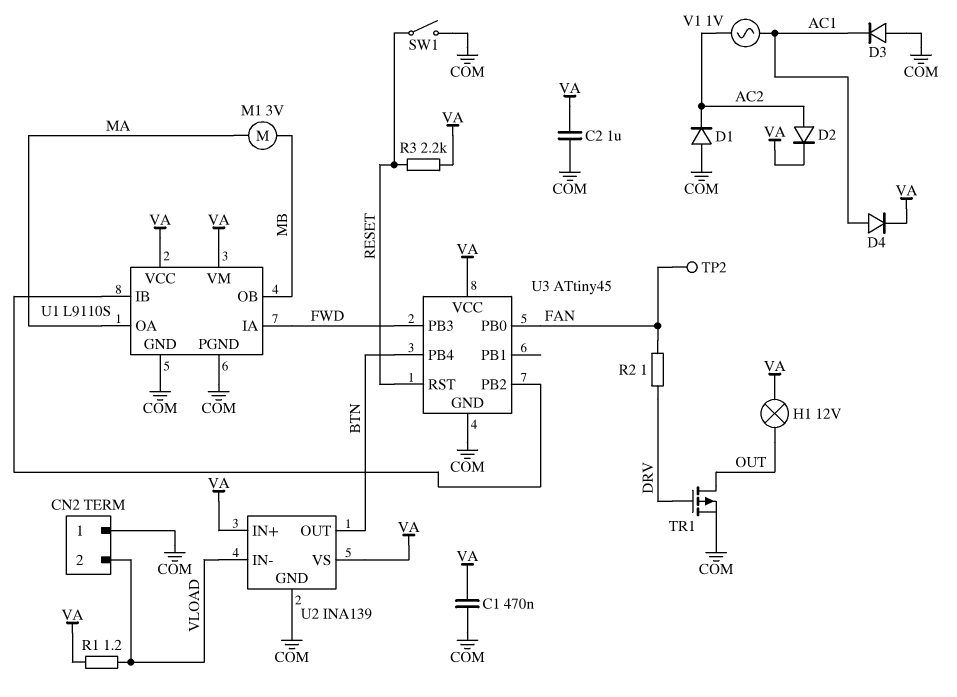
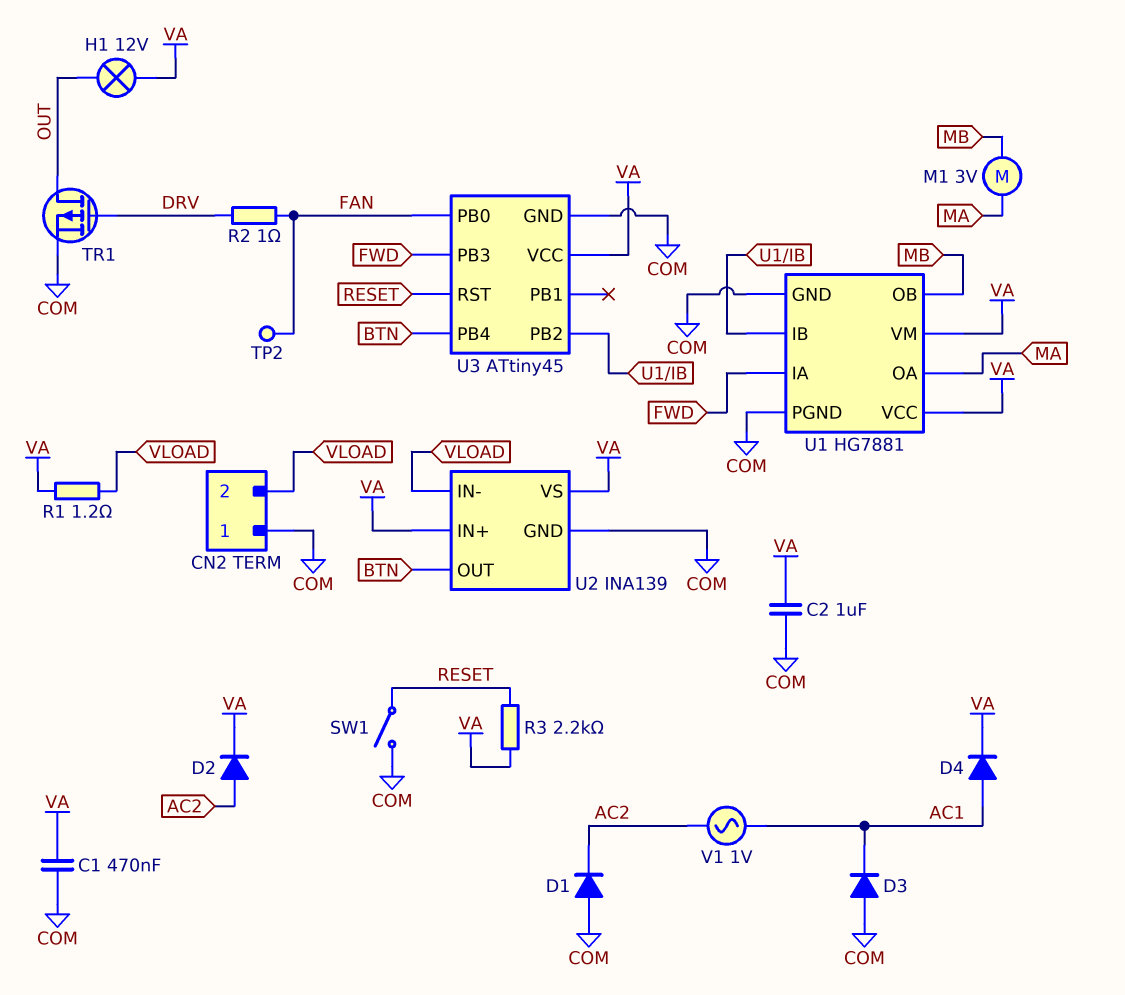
U1: L9110S -> HG7881

